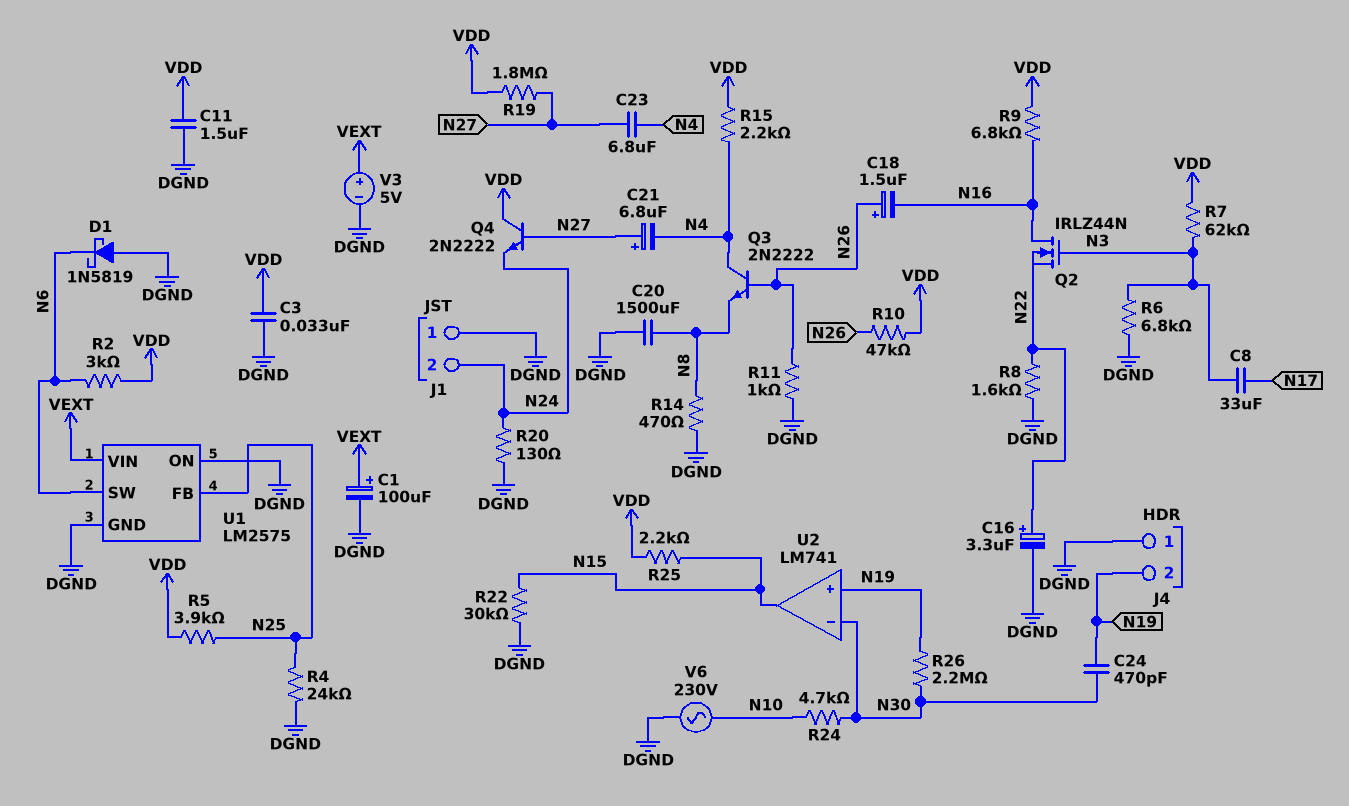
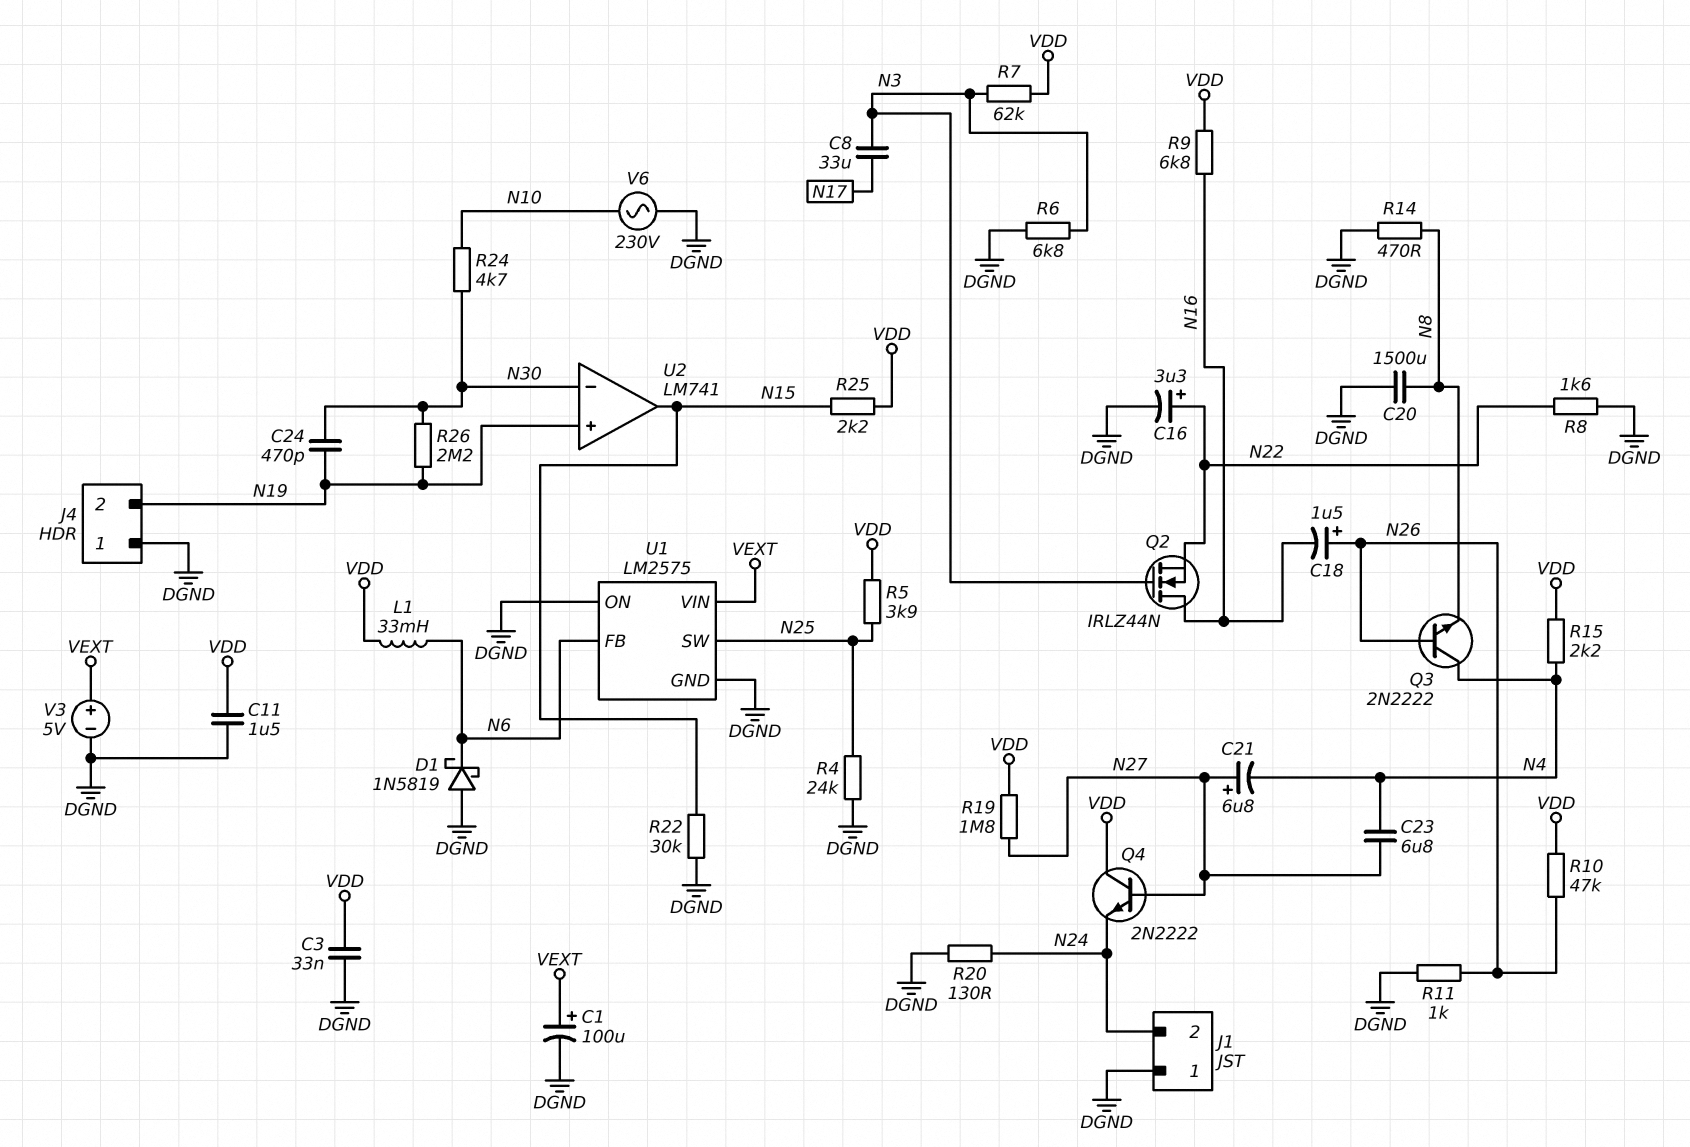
L1: none -> 33mH (N6, VDD)
R2: 3k (N6, VDD) -> none
U1 pin FB: N25 -> N6
U1 pin SW: N6 -> N25

